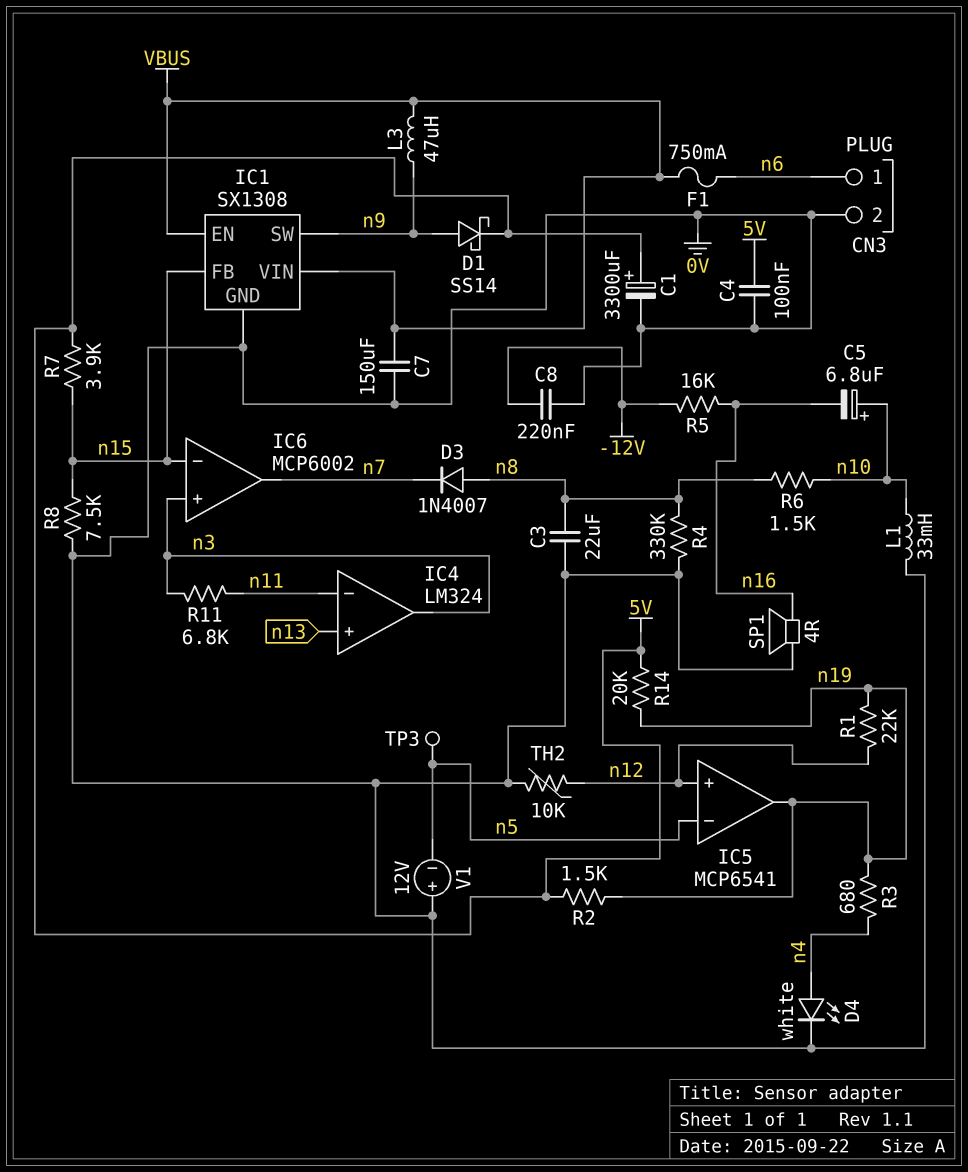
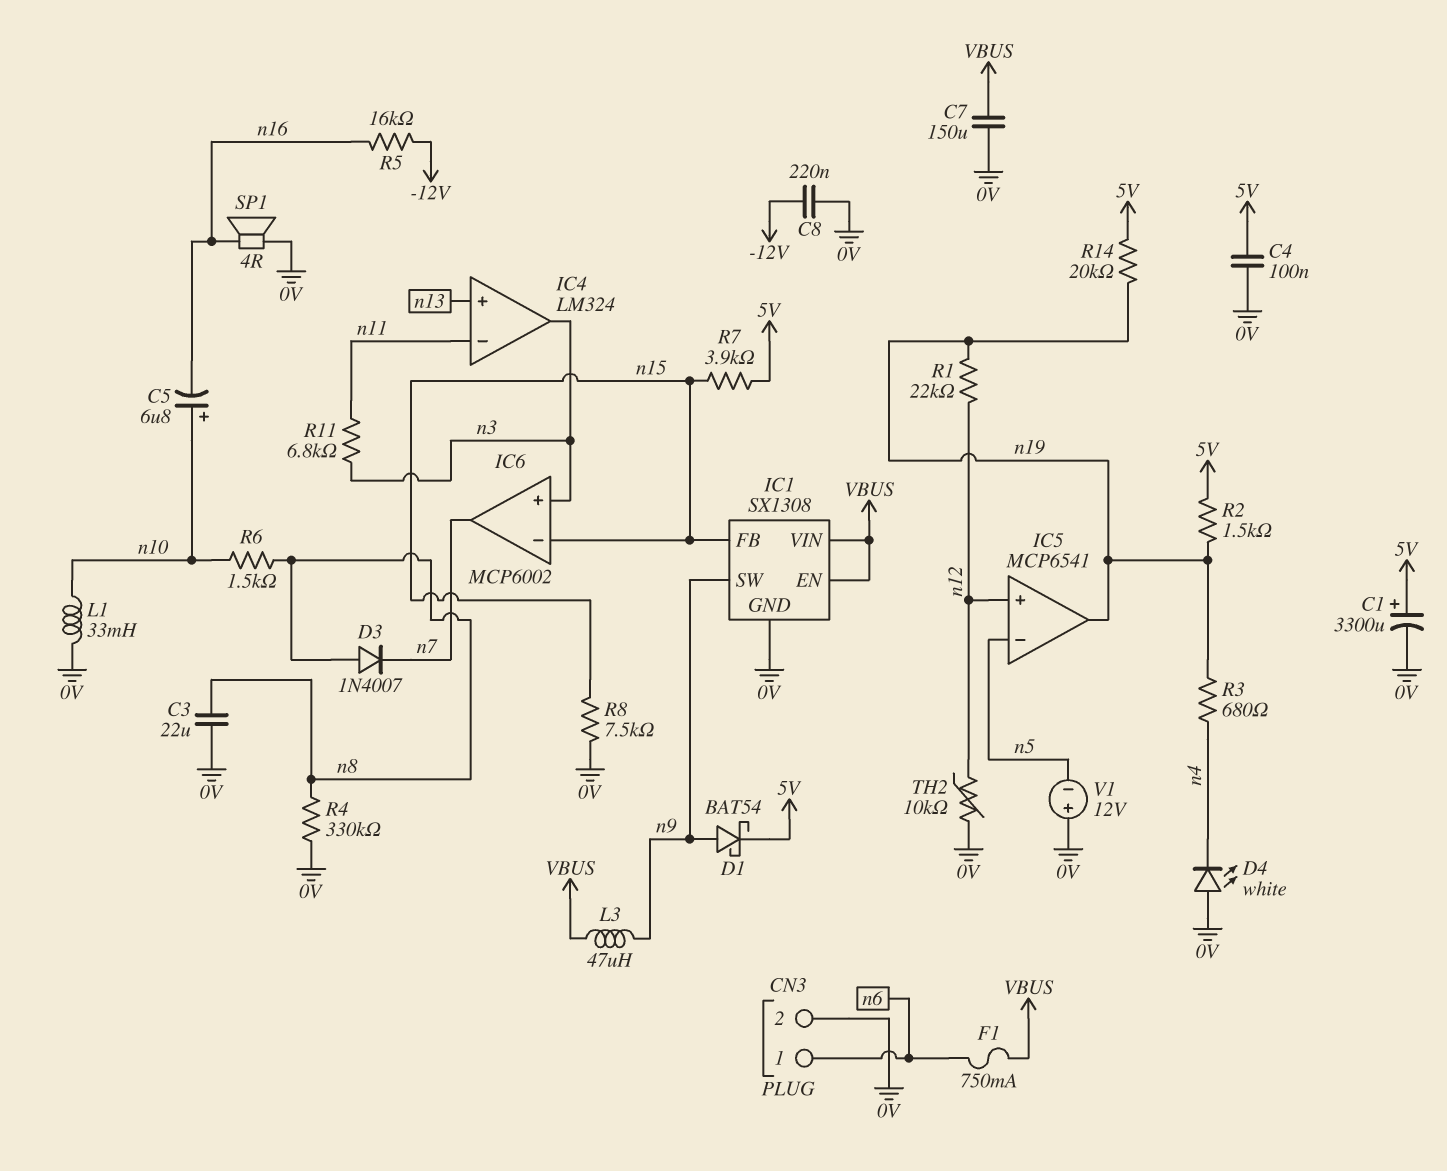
D1: schottky SS14 (A n9, K 5V) -> schottky BAT54 (A n9, K 5V)
D4: LED white (A n4, K 0V) -> LED white (A 0V, K n4)
TP3: test point (n5) -> none

